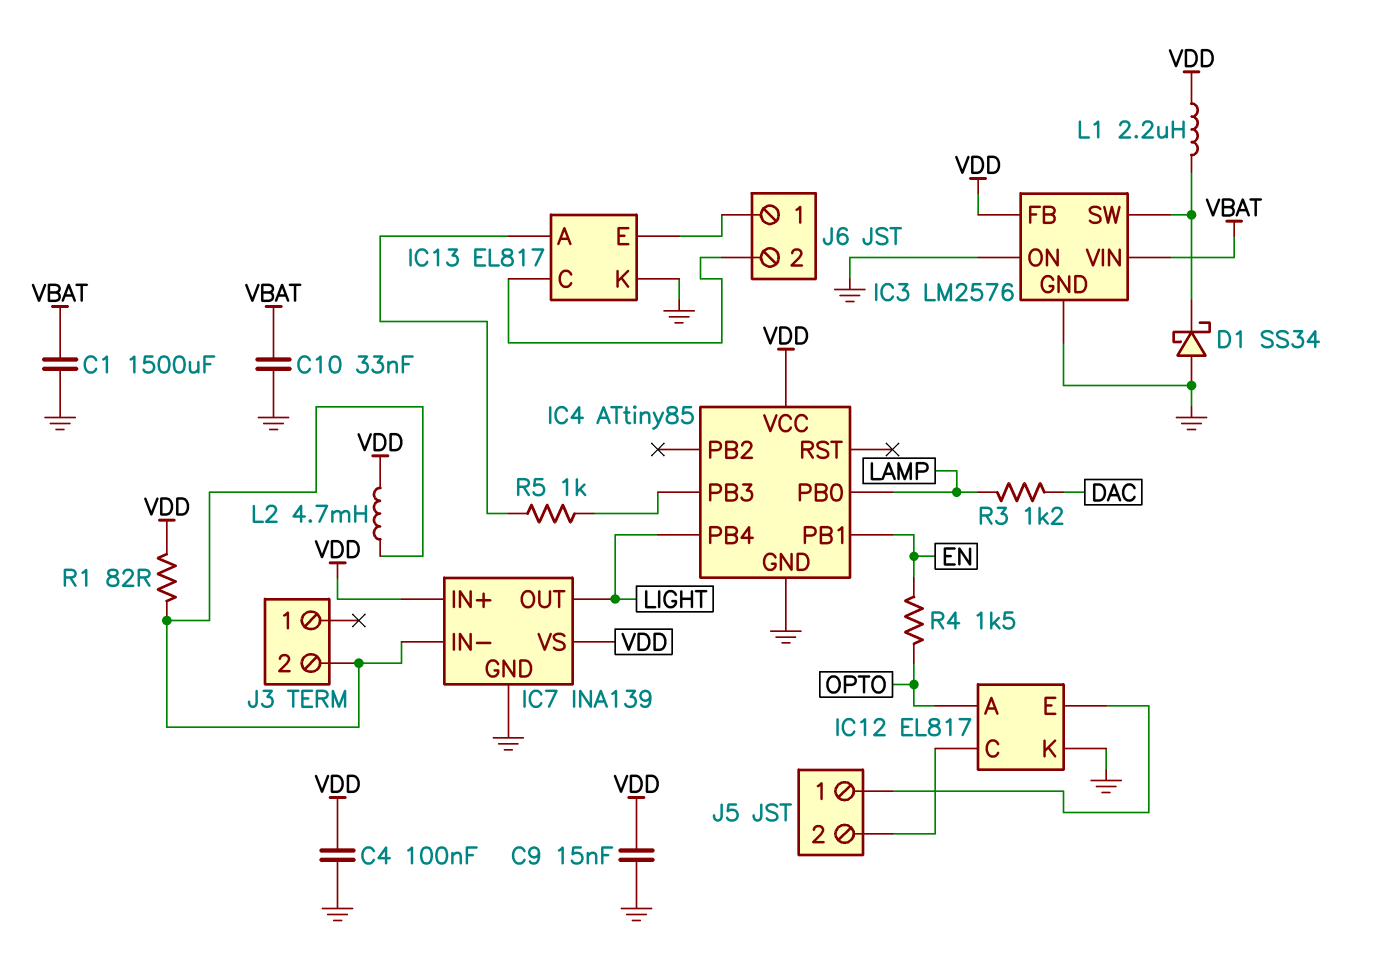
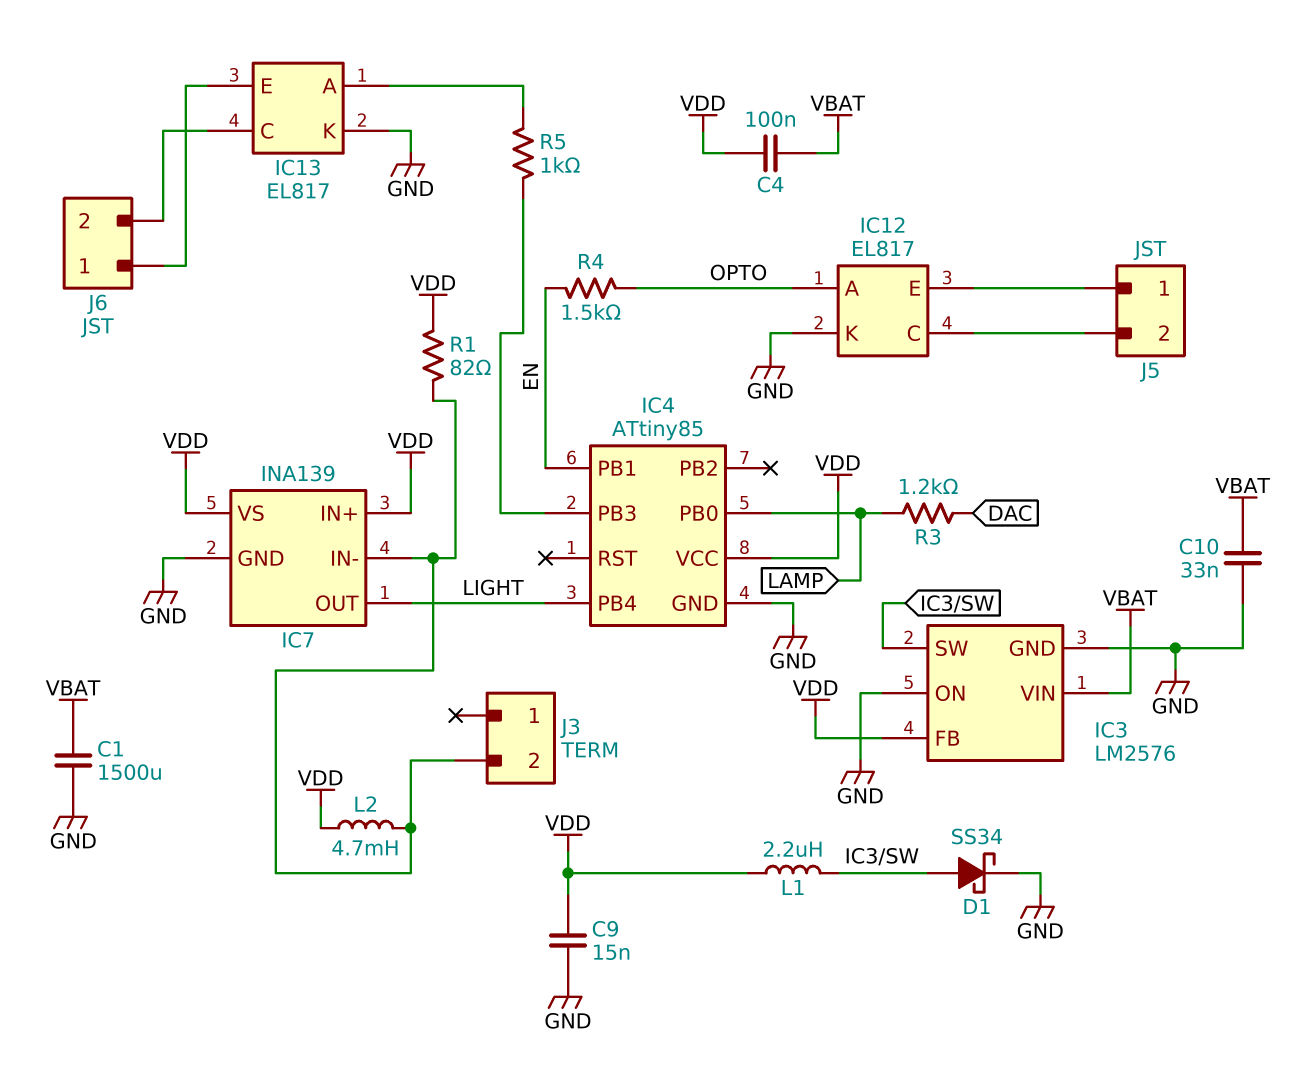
C4: 100nF (GND, VDD) -> 100nF (VBAT, VDD)
D1: schottky SS34 (A GND, K IC3/SW) -> schottky SS34 (A IC3/SW, K GND)

